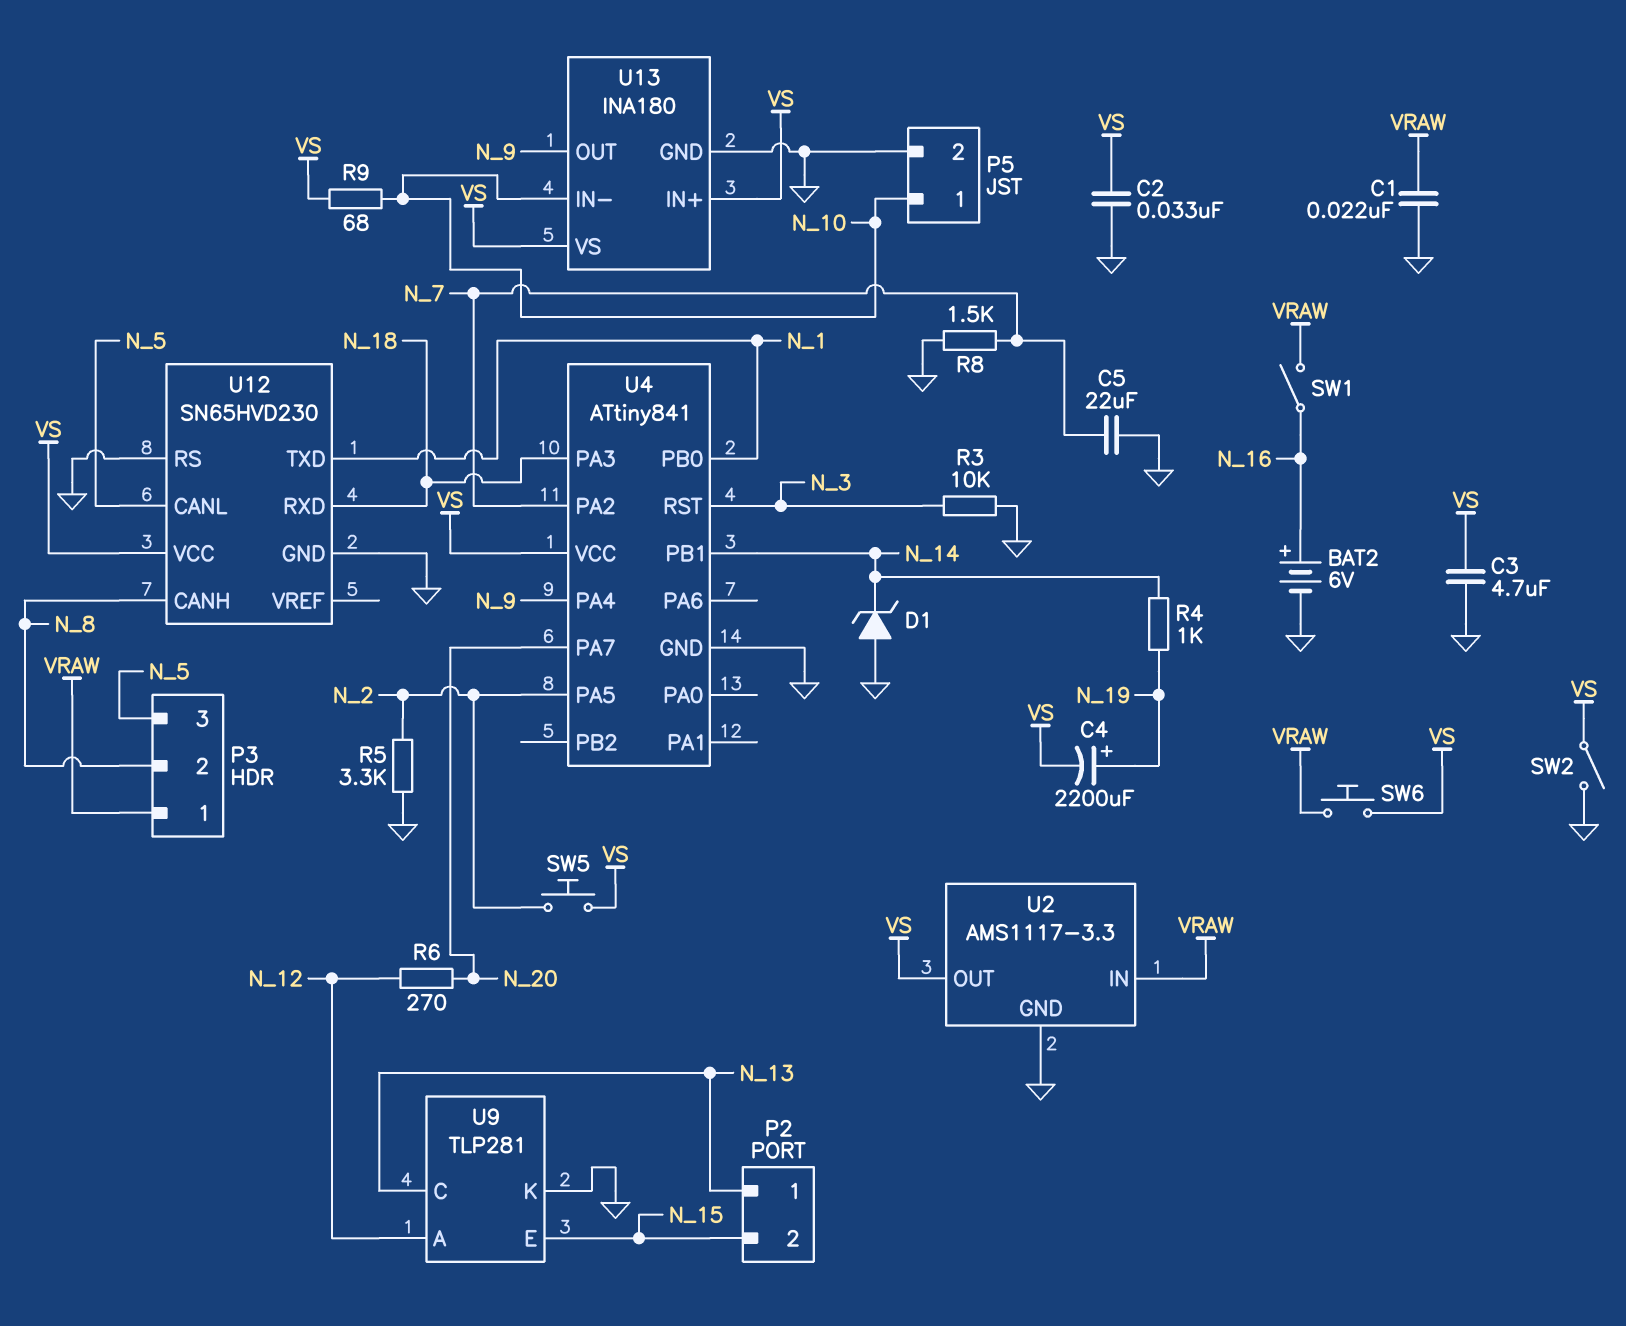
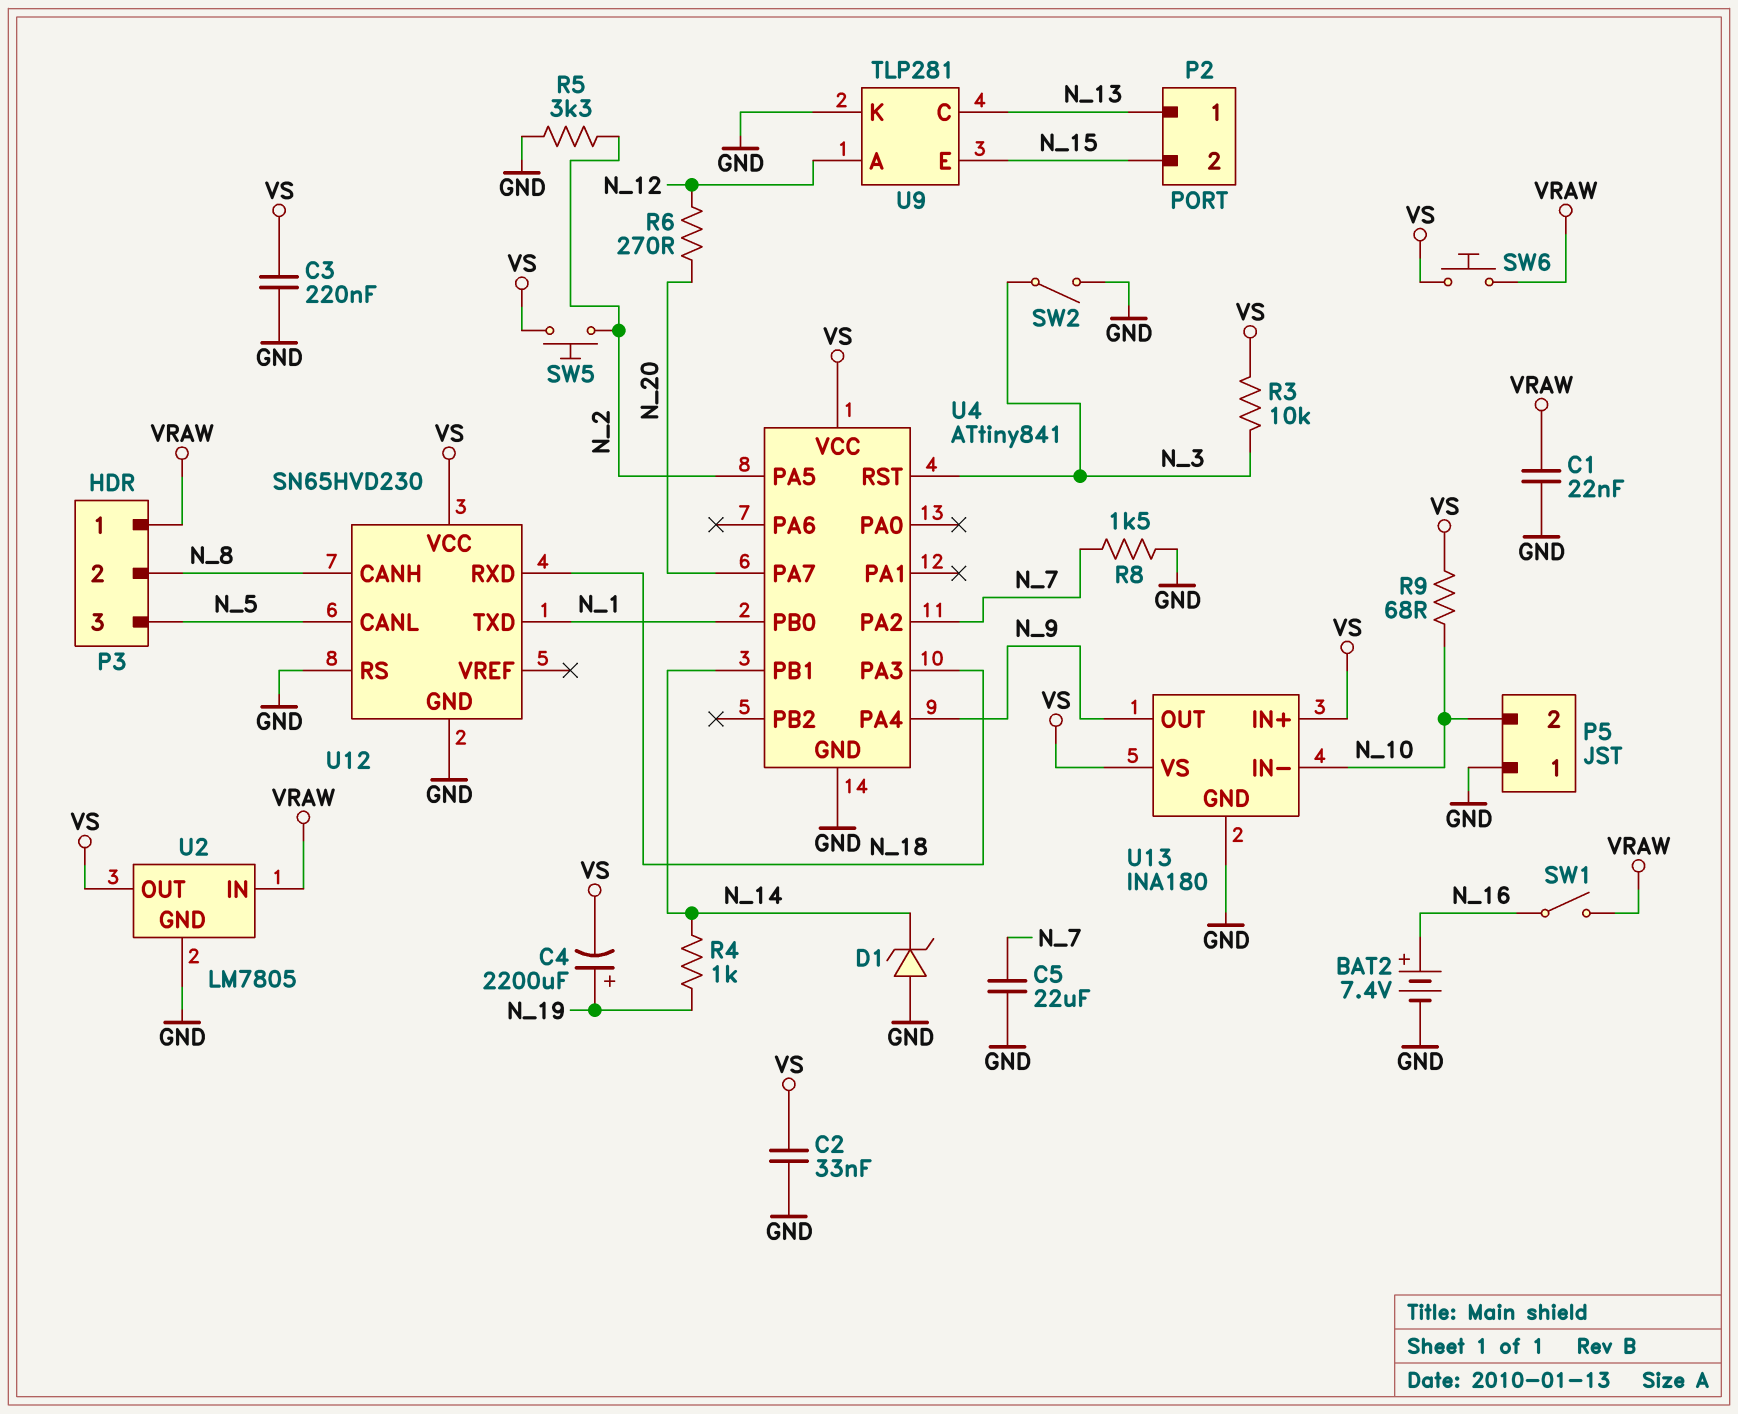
BAT2: 6V (plus N_16, minus GND) -> 7.4V (plus N_16, minus GND)
C3: 4.7uF (GND, VS) -> 220nF (GND, VS)
P5 pin 1: N_10 -> GND
P5 pin 2: GND -> N_10
R3: 10k (GND, N_3) -> 10k (N_3, VS)
SW2: switch (GND, VS) -> switch (GND, N_3)
U2: AMS1117-3.3 -> LM7805

